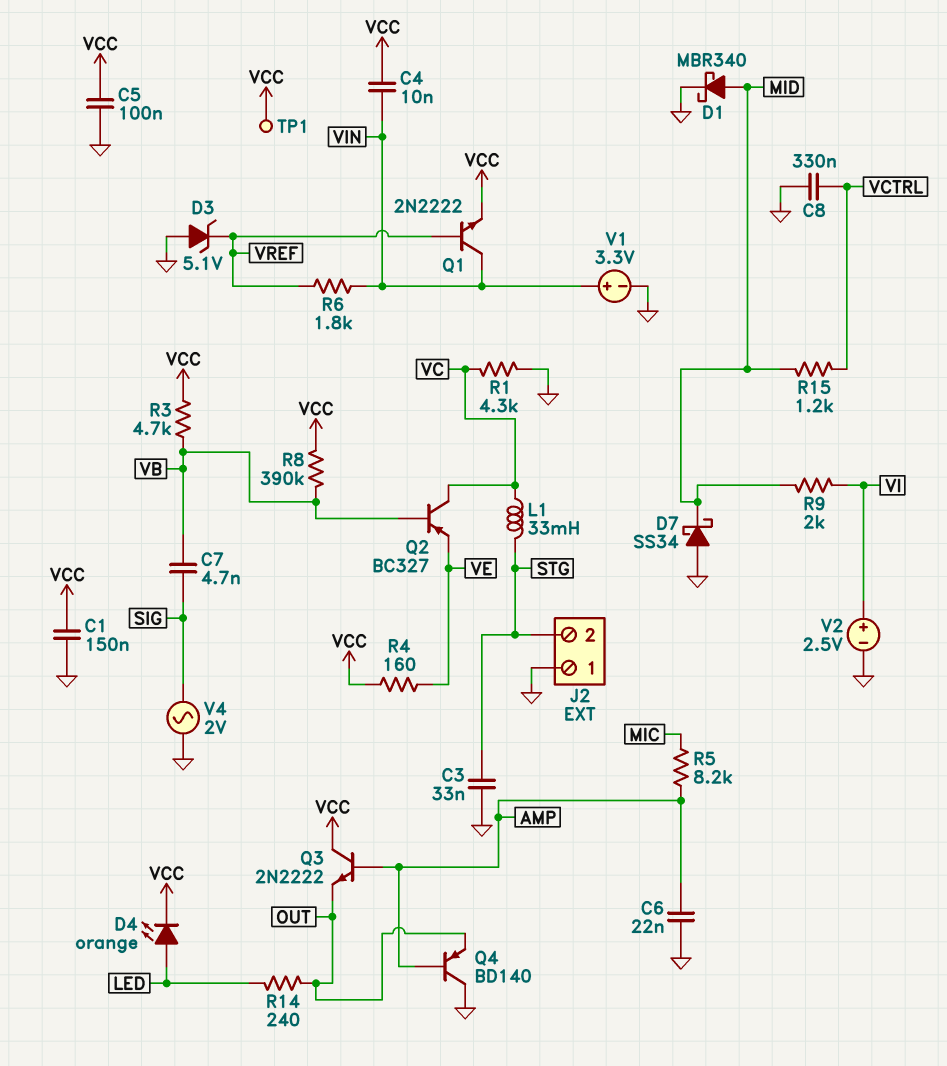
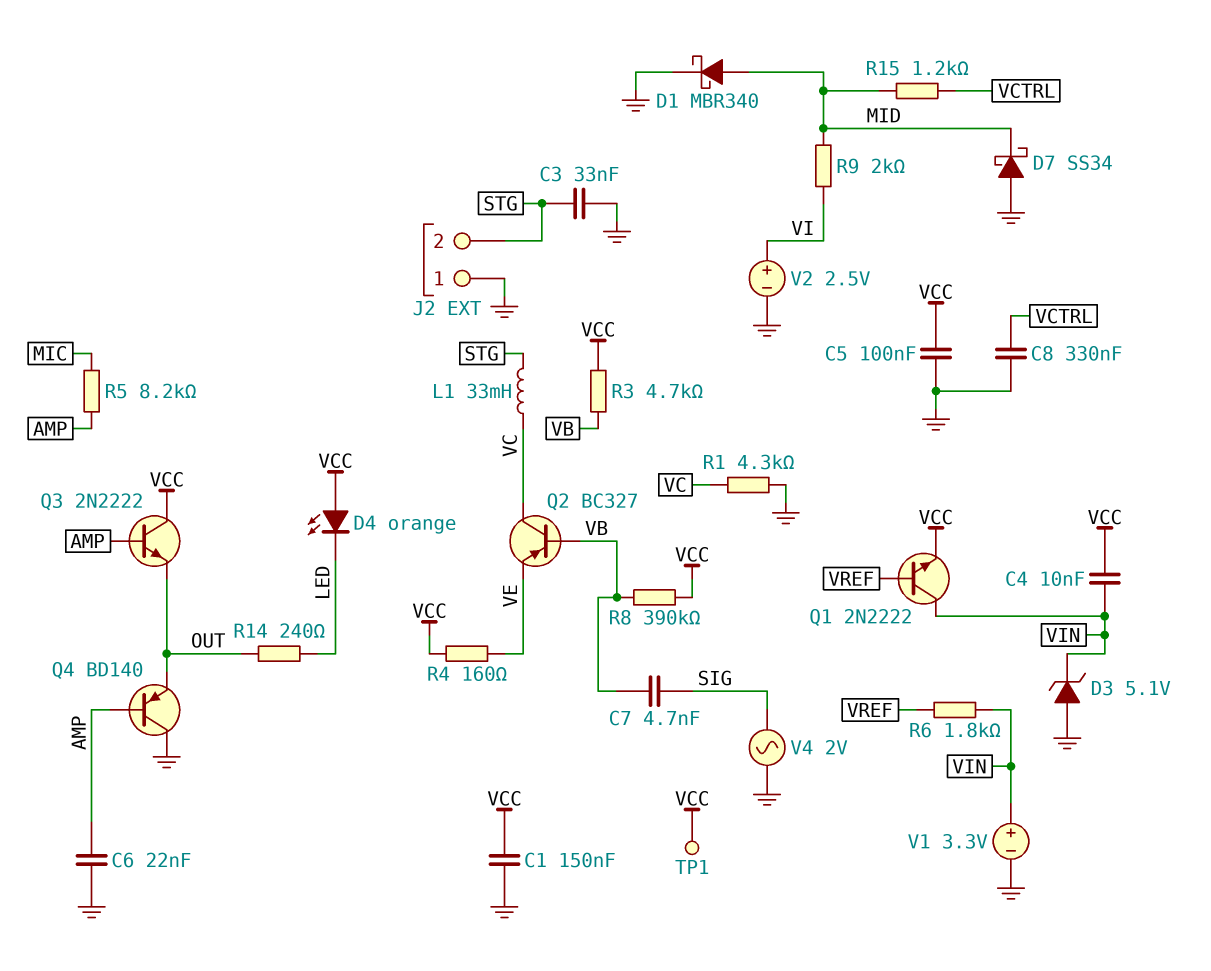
D3: zener 5.1V (A GND, K VREF) -> zener 5.1V (A GND, K VIN)
D4: LED orange (A LED, K VCC) -> LED orange (A VCC, K LED)

